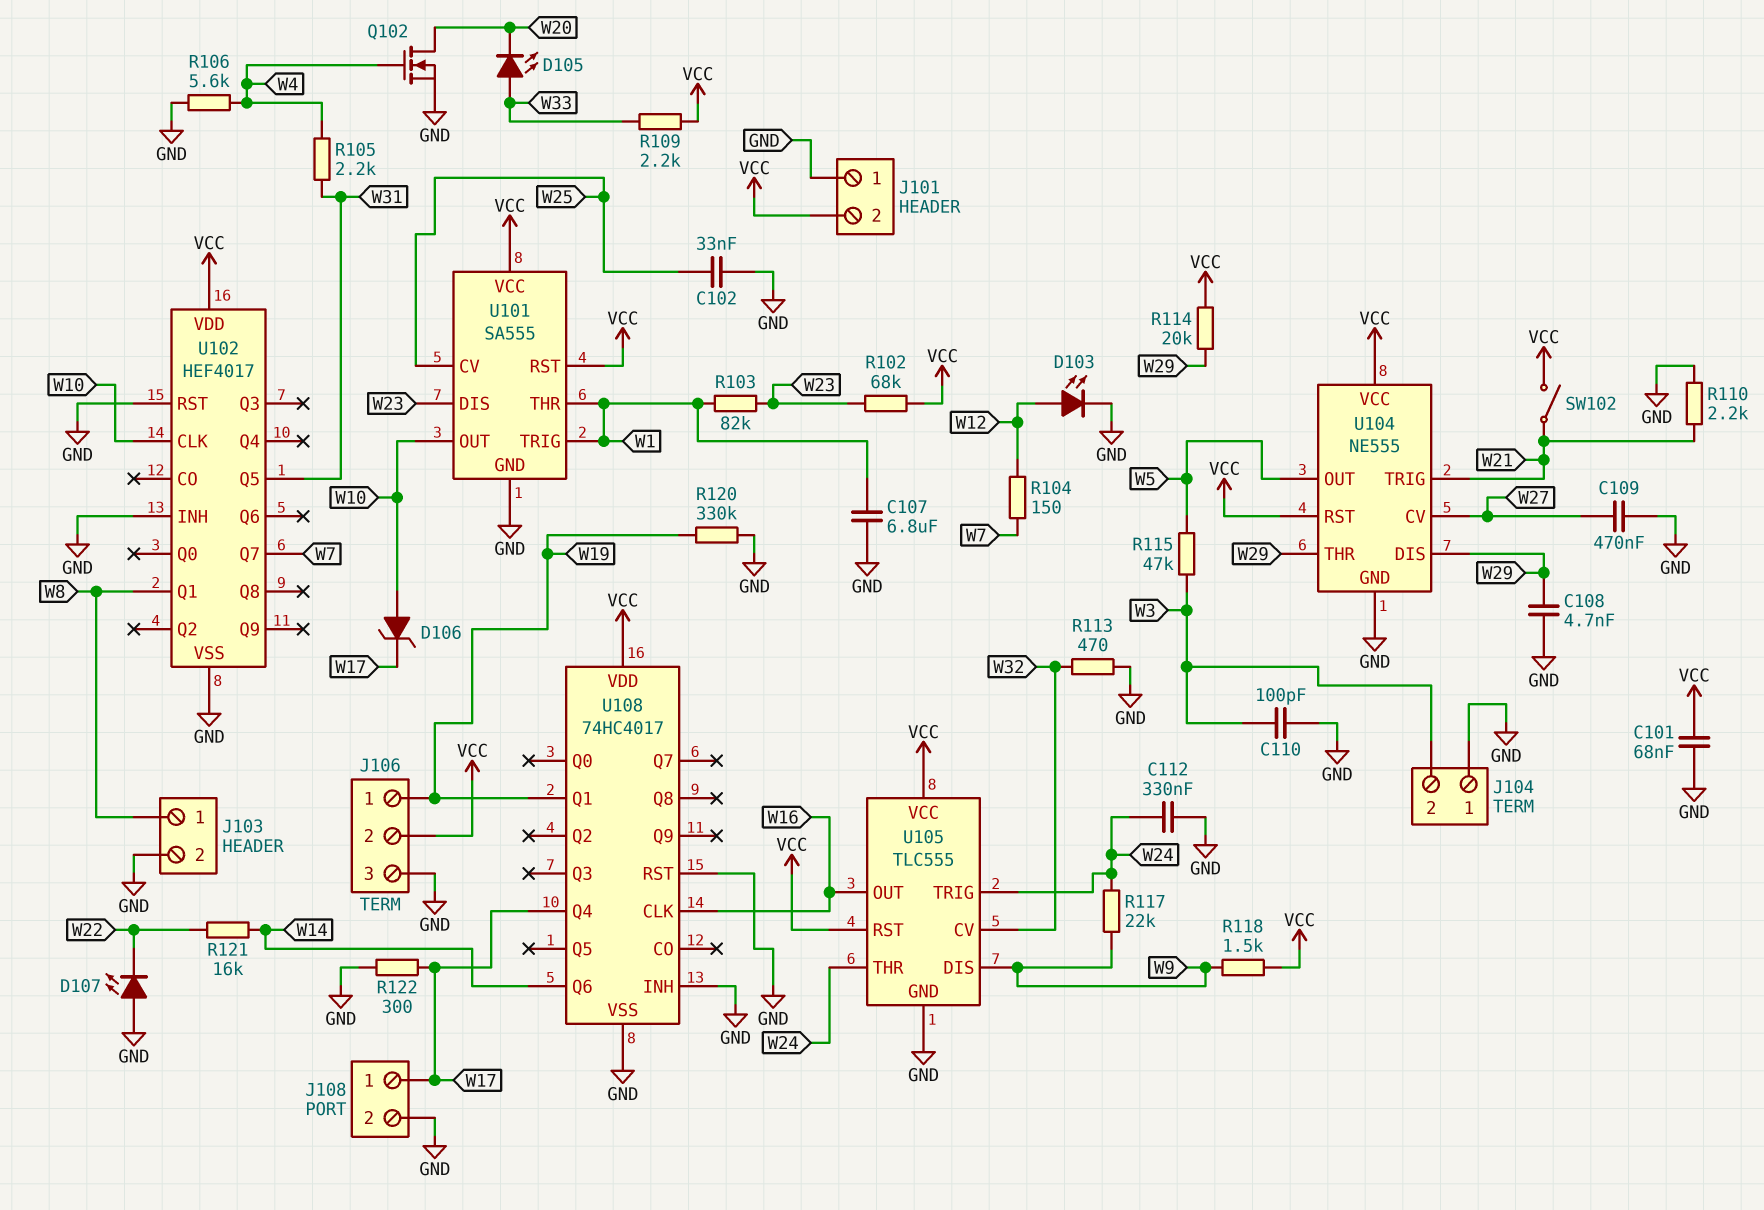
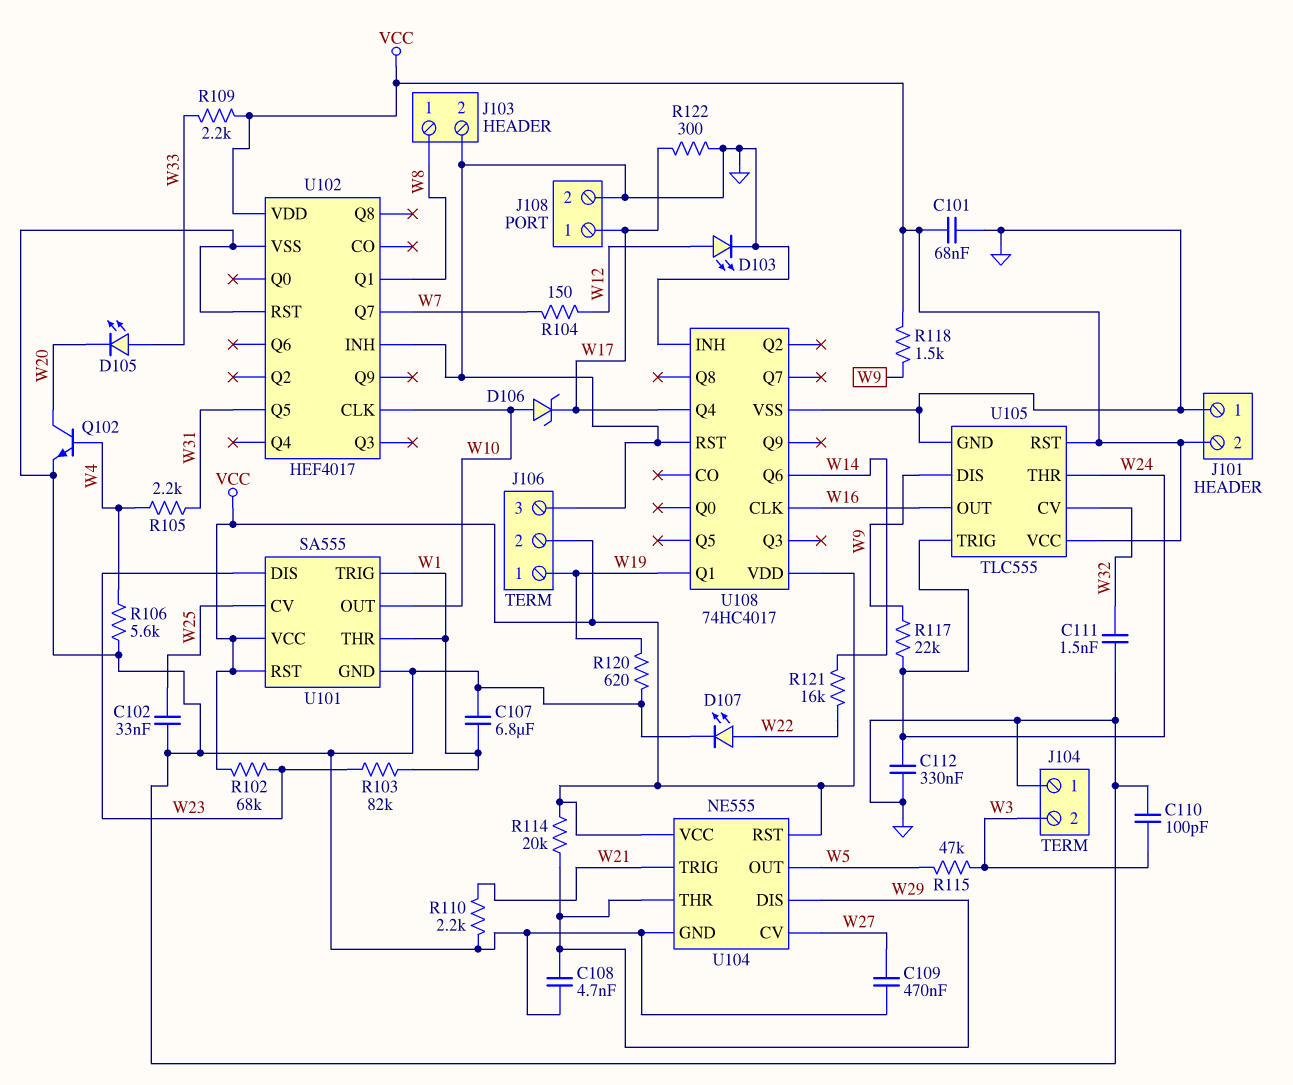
C111: none -> 1.5nF (GND, W32)
D107: LED (A GND, K W22) -> LED (A W22, K GND)
Q102: NMOS (G W4, D W20, S GND) -> NPN (B W4, C W20, E GND)
R113: 470 (GND, W32) -> none
R120: 330k (GND, W19) -> 620 (GND, W19)
SW102: switch (VCC, W21) -> none

